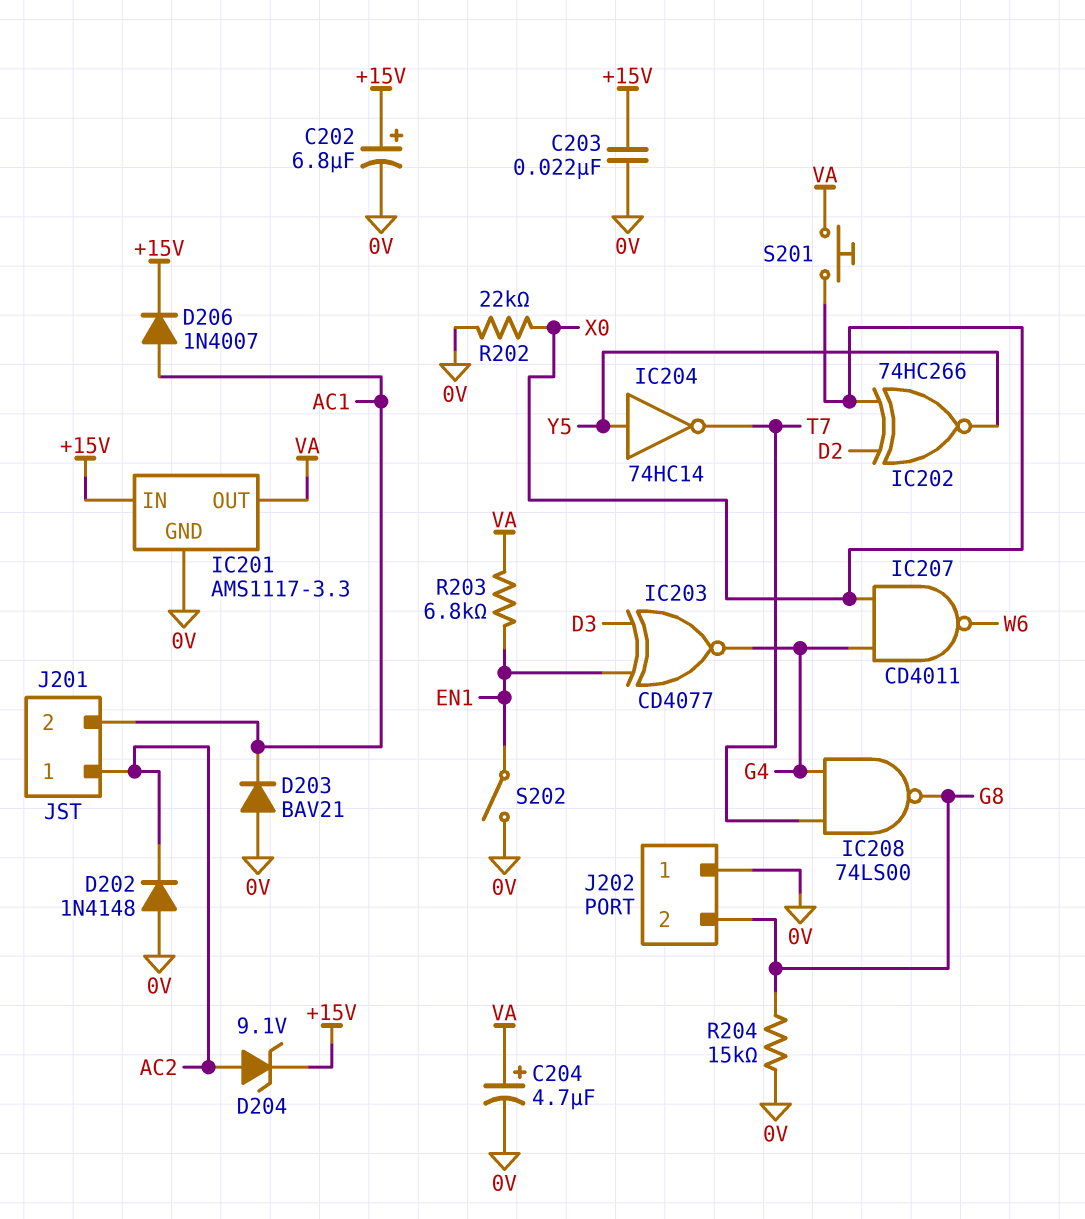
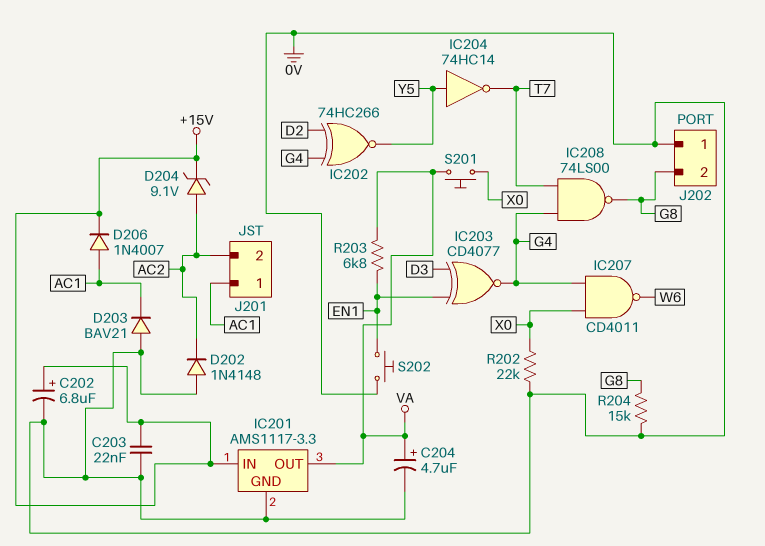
IC202: XNOR 74HC266 (in D2, in X0, out Y5) -> XNOR 74HC266 (in D2, in G4, out Y5)
J201 pin 1: AC2 -> AC1
J201 pin 2: AC1 -> AC2
S202: switch (0V, EN1) -> button (0V, EN1)

